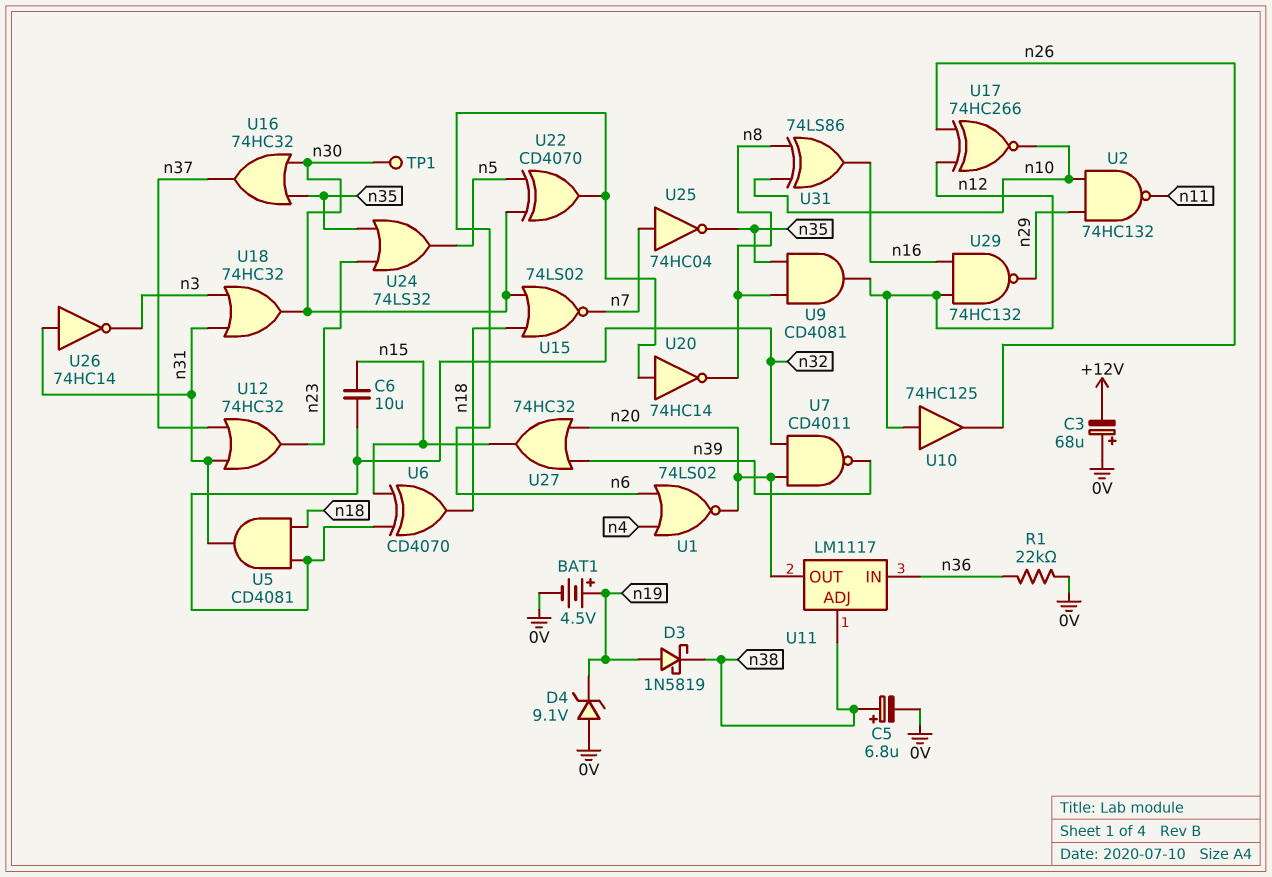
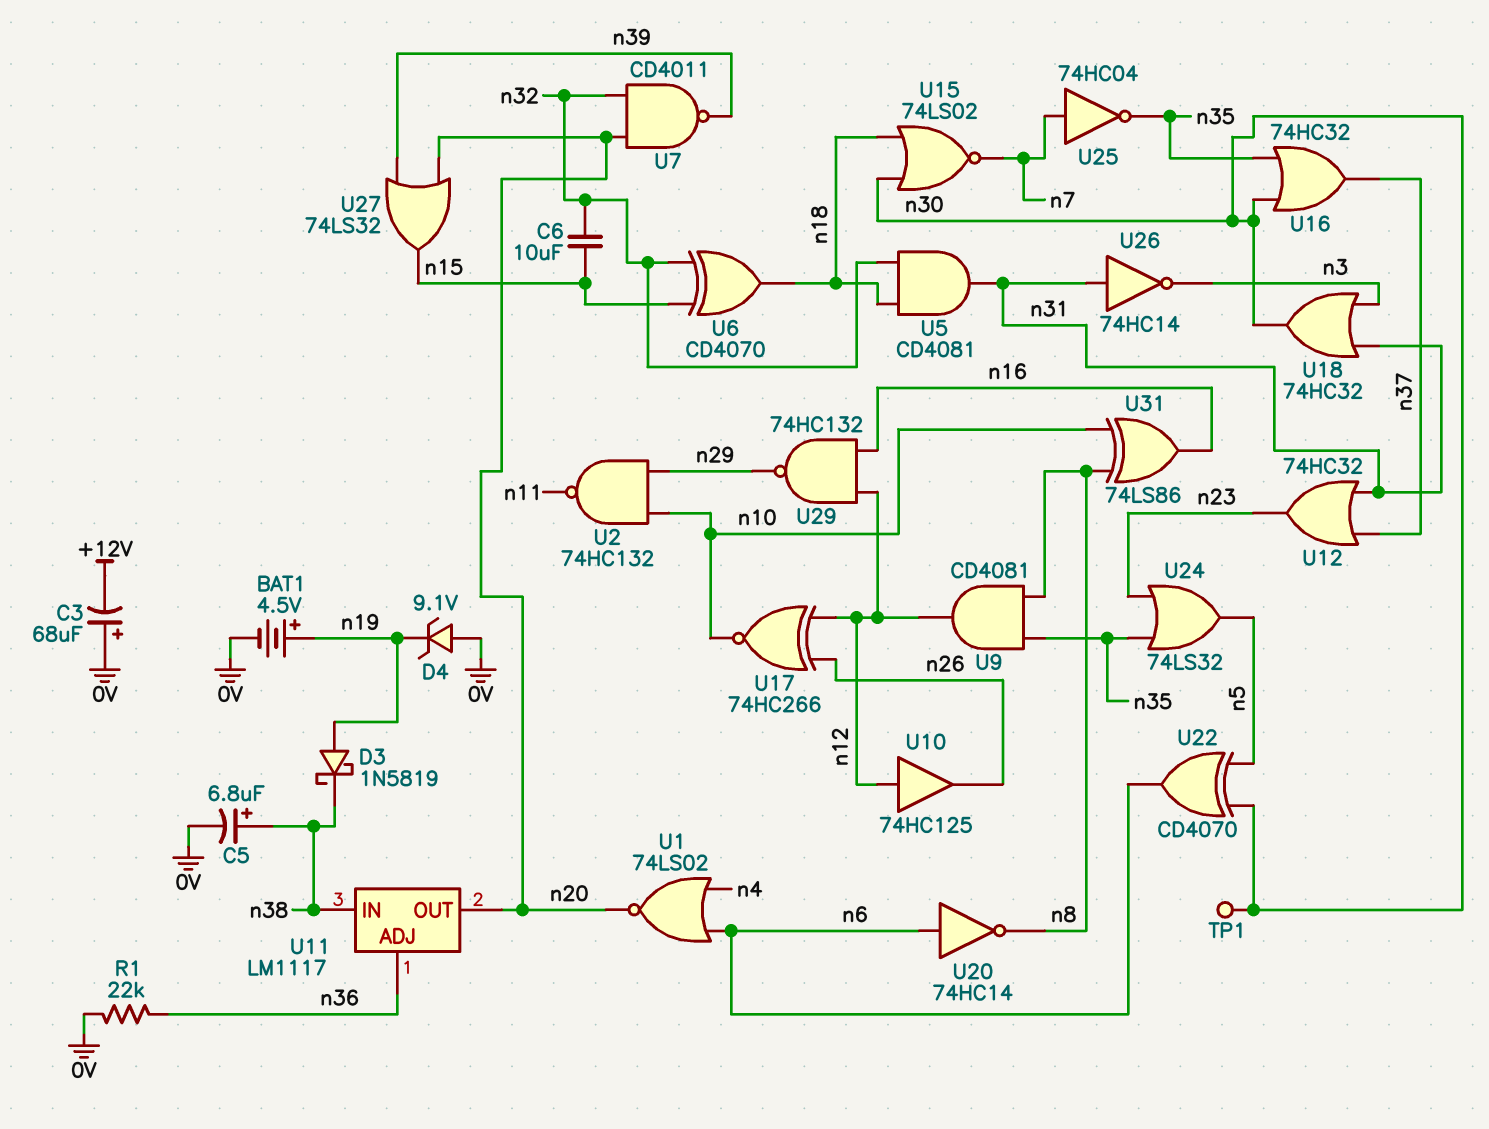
U11 pin ADJ: n38 -> n36
U11 pin IN: n36 -> n38
U27: OR 74HC32 (in n20, in n39, out n15) -> OR 74LS32 (in n20, in n39, out n15)

